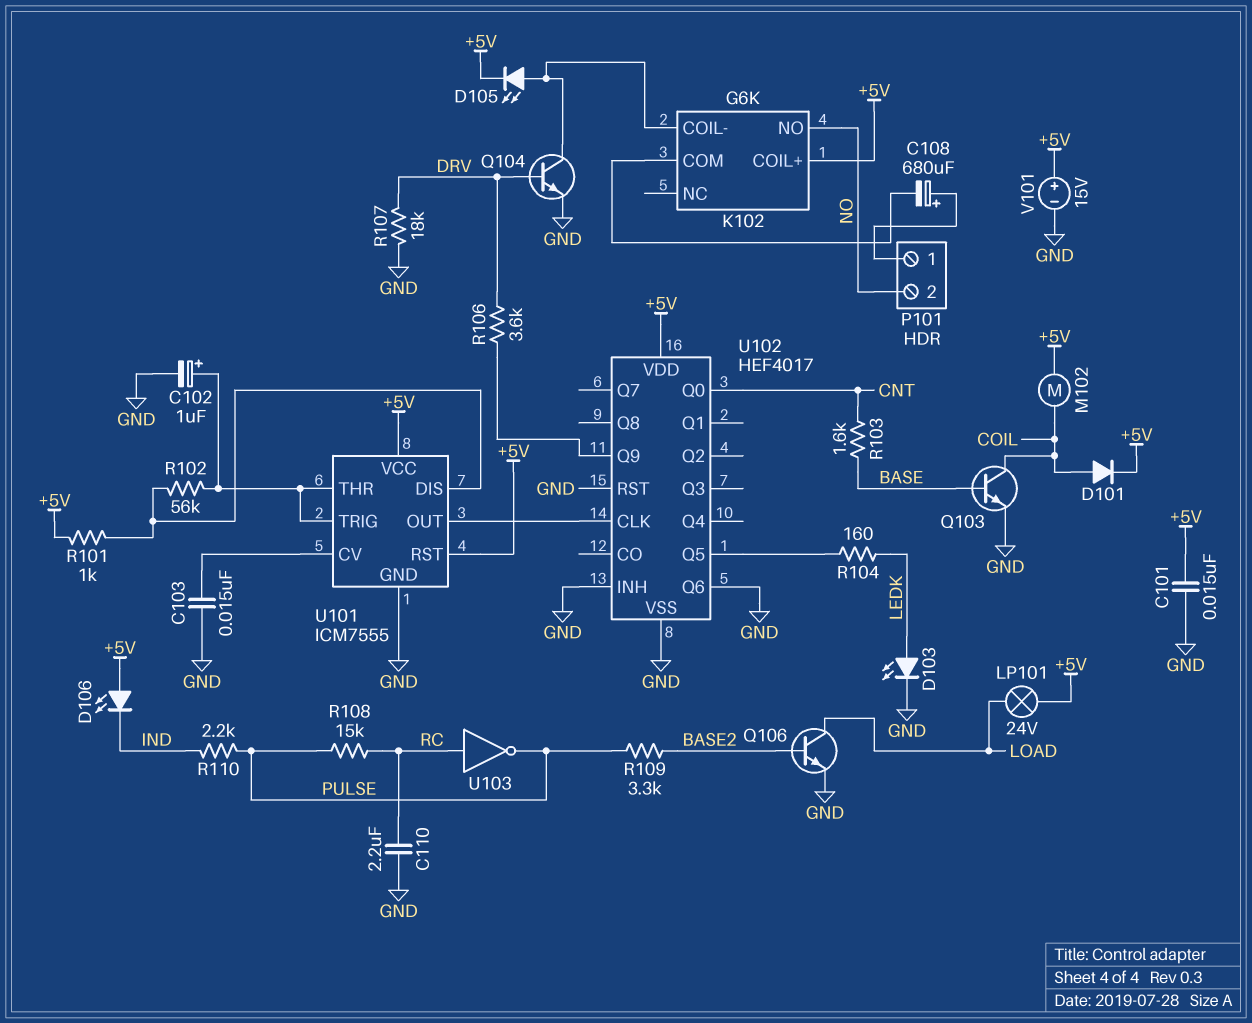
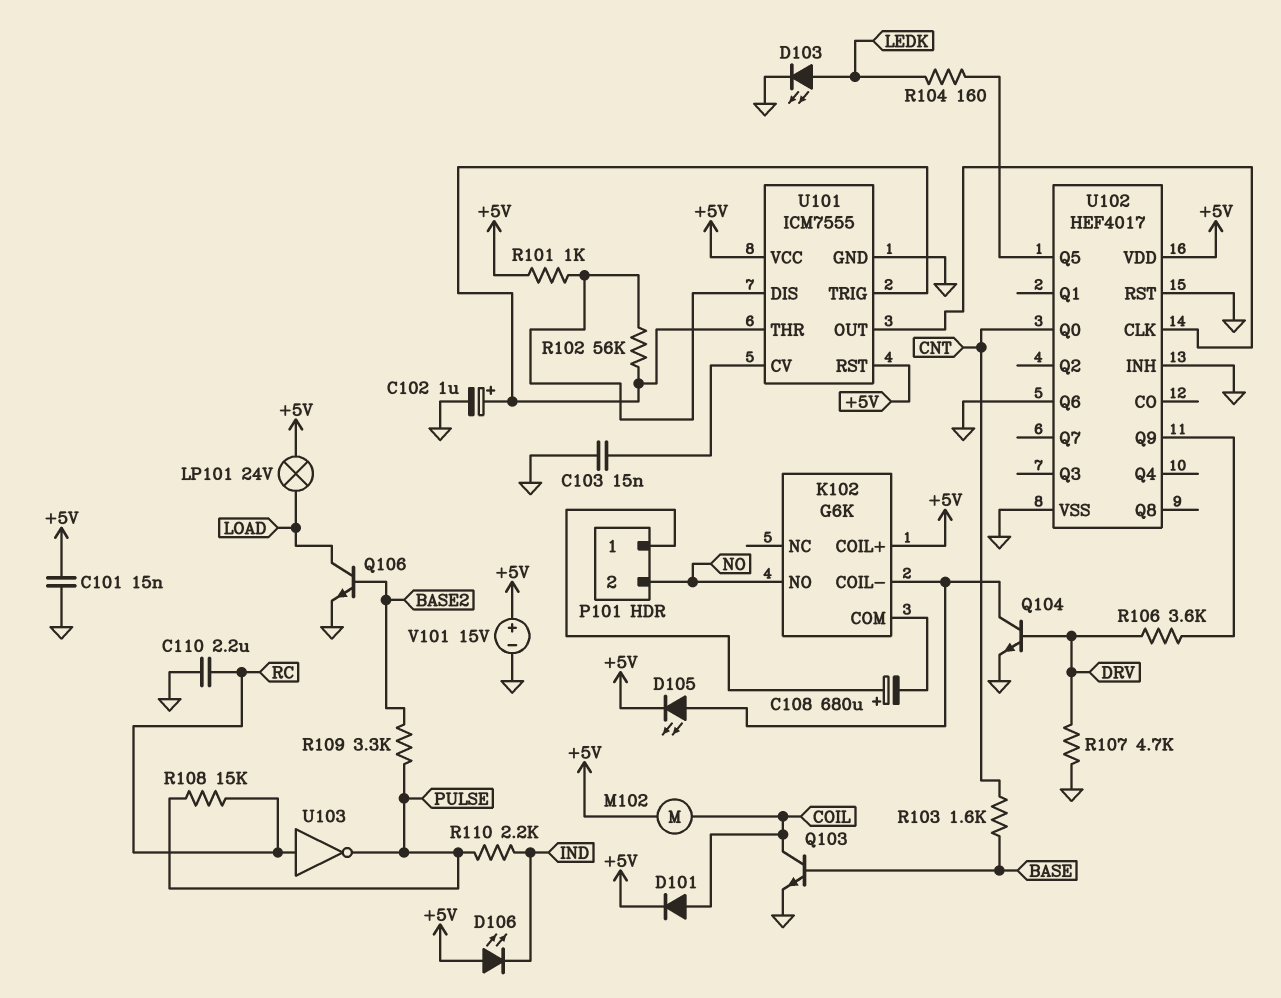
R107: 18k (DRV, GND) -> 4.7k (DRV, GND)

